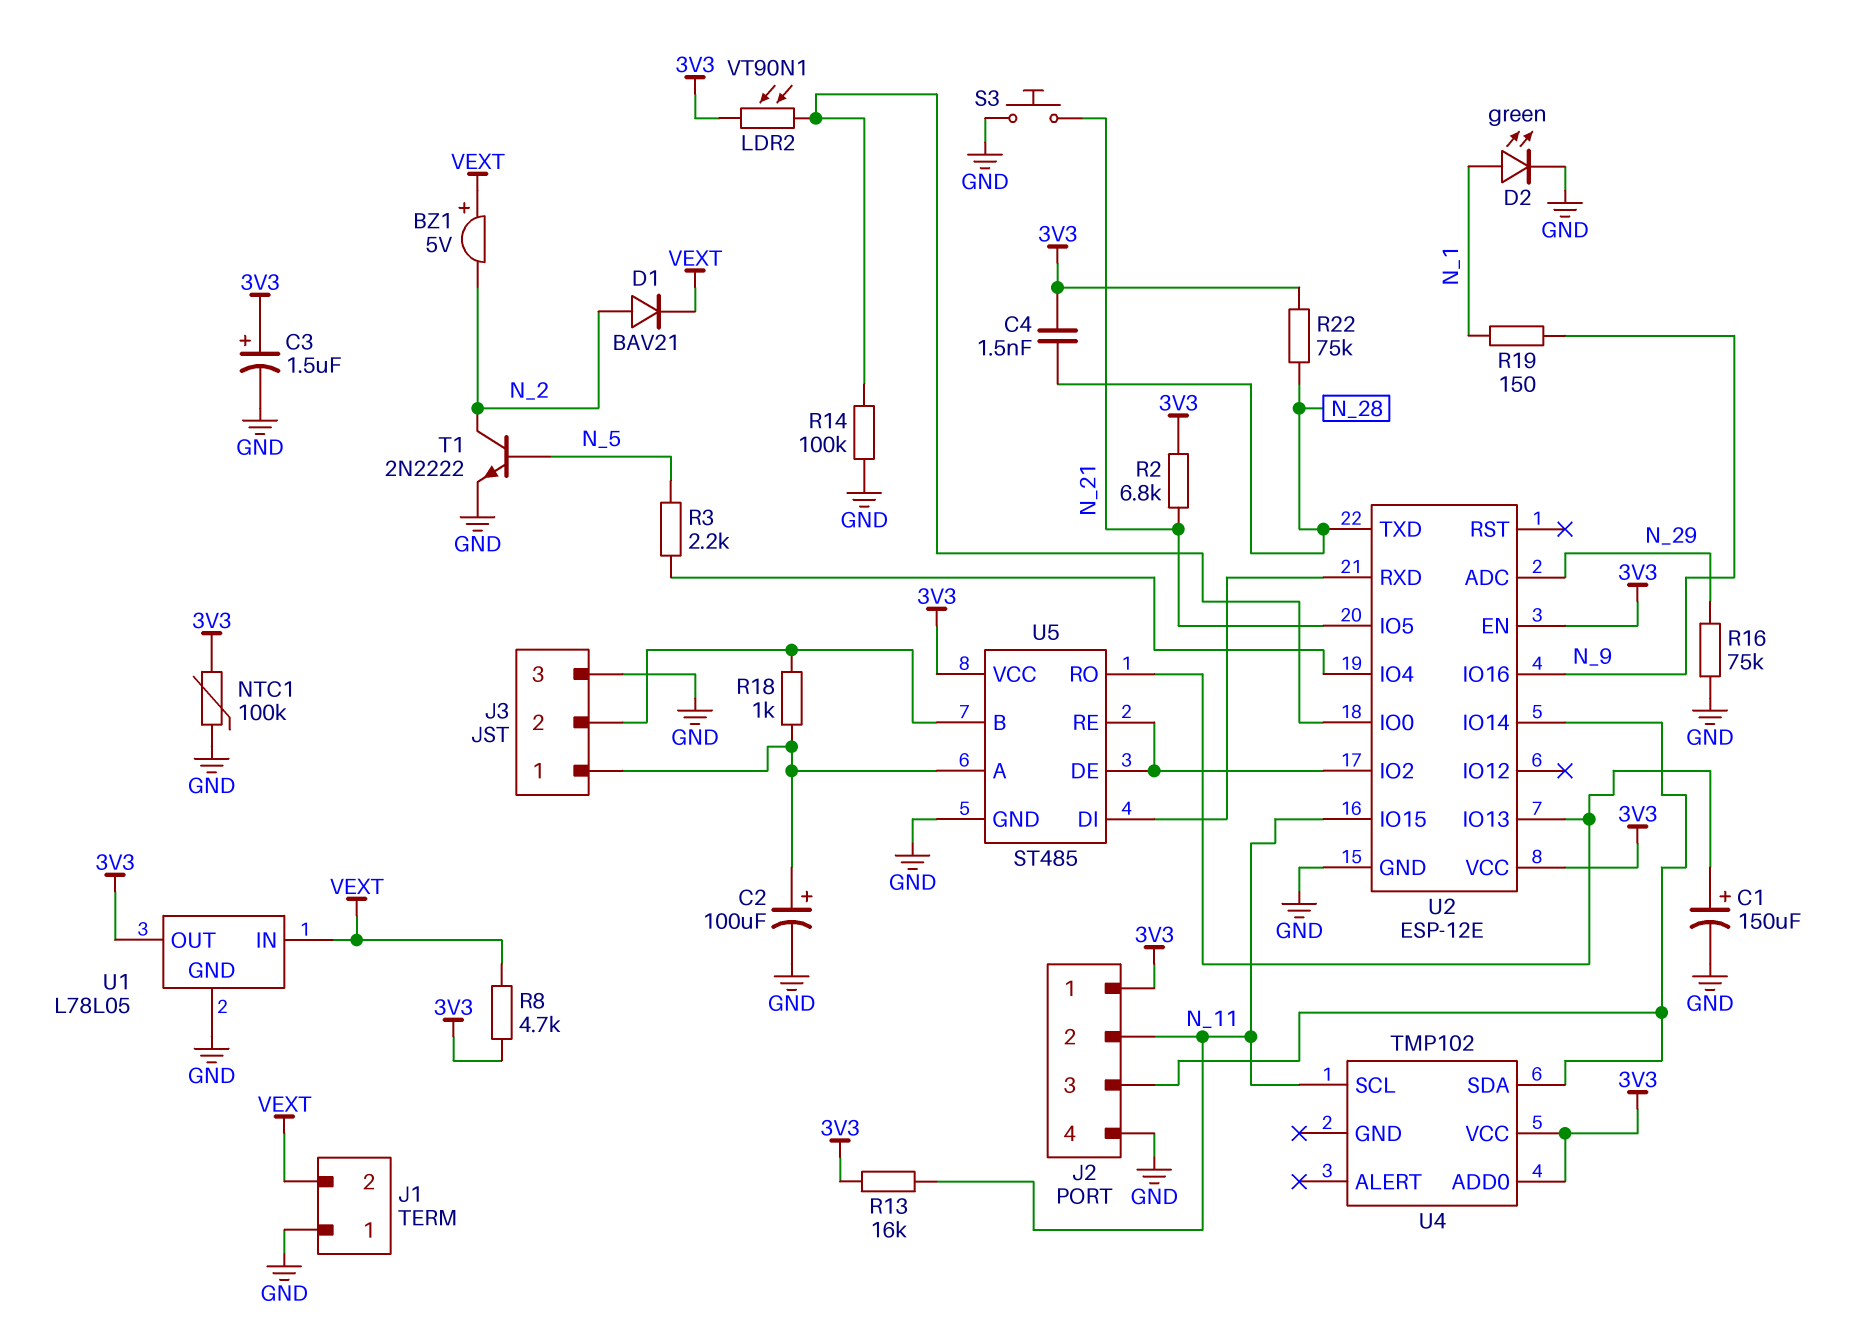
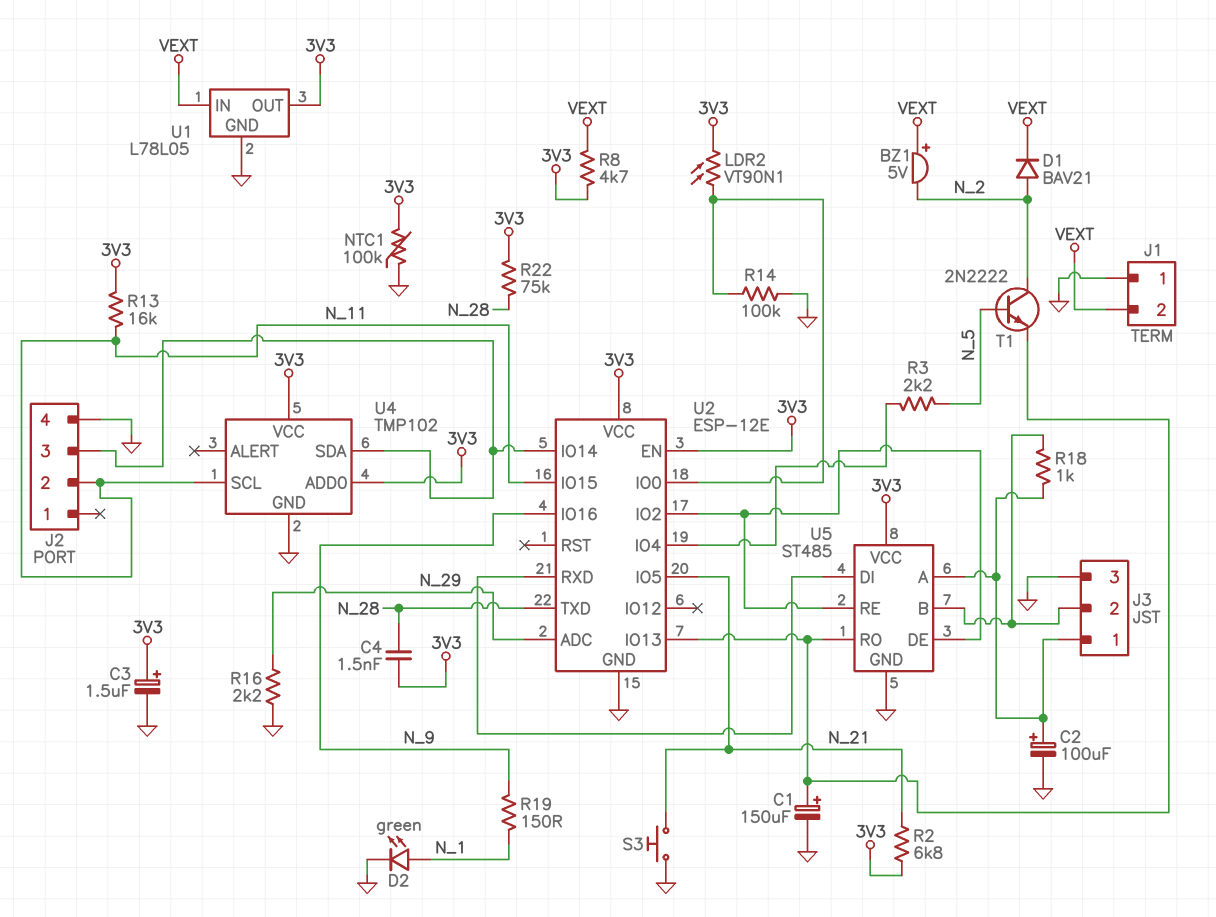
J2 pin 1: 3V3 -> none
R16: 75k (GND, N_29) -> 2.2k (GND, N_29)
T1: NPN 2N2222 (B N_5, C N_2, E GND) -> NPN 2N2222 (B N_5, C N_2, E U2/IO13)
U4 pin GND: none -> GND

